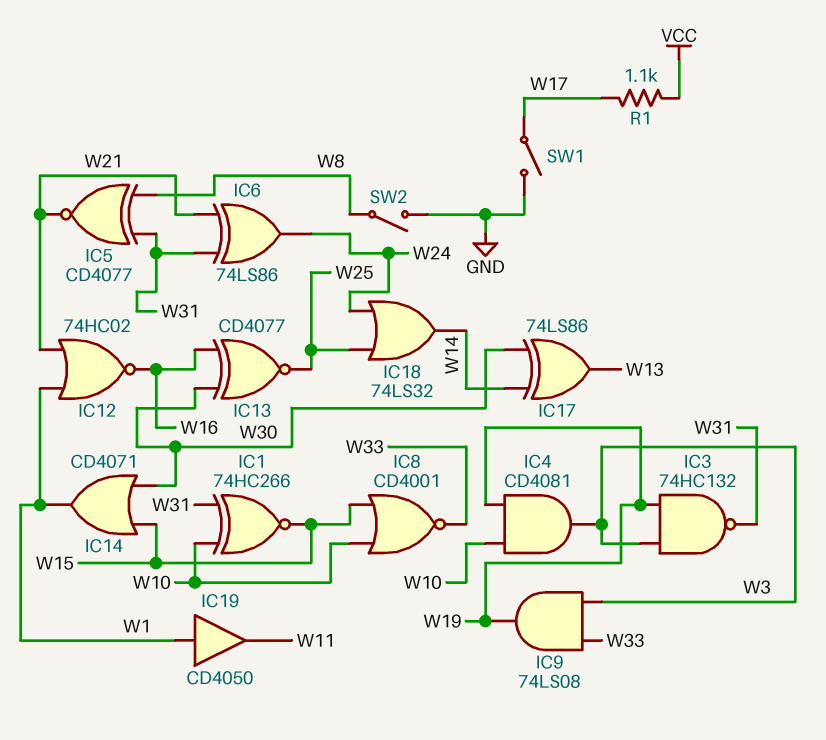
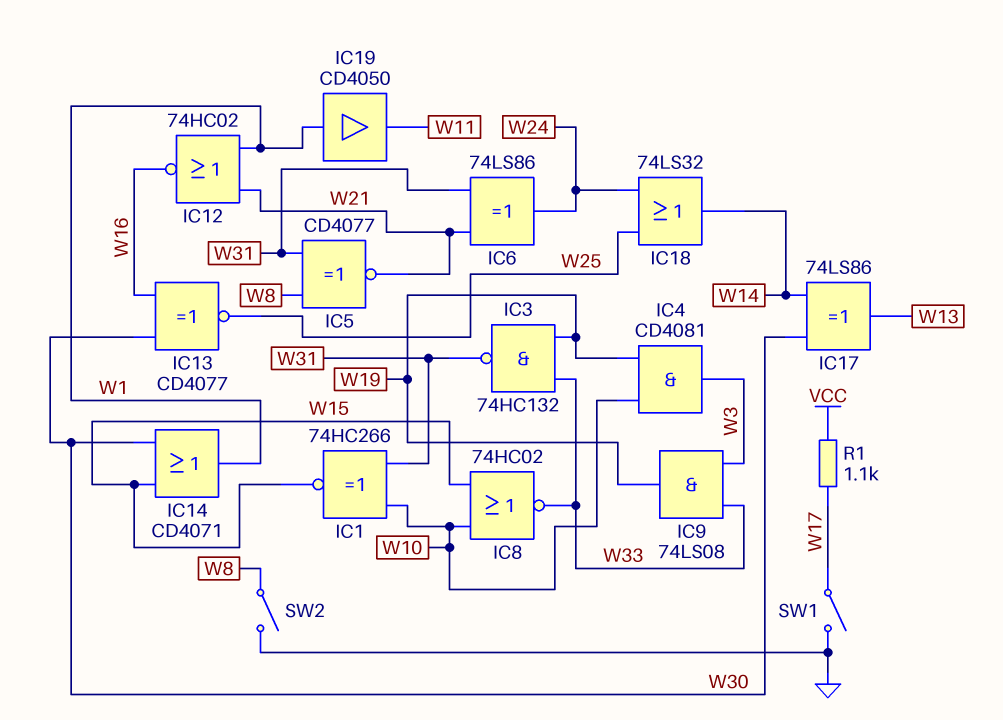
IC3: NAND 74HC132 (in W3, in W19, out W31) -> NAND 74HC132 (in W19, in W33, out W31)
IC8: NOR CD4001 (in W10, in W15, out W33) -> NOR 74HC02 (in W10, in W15, out W33)

